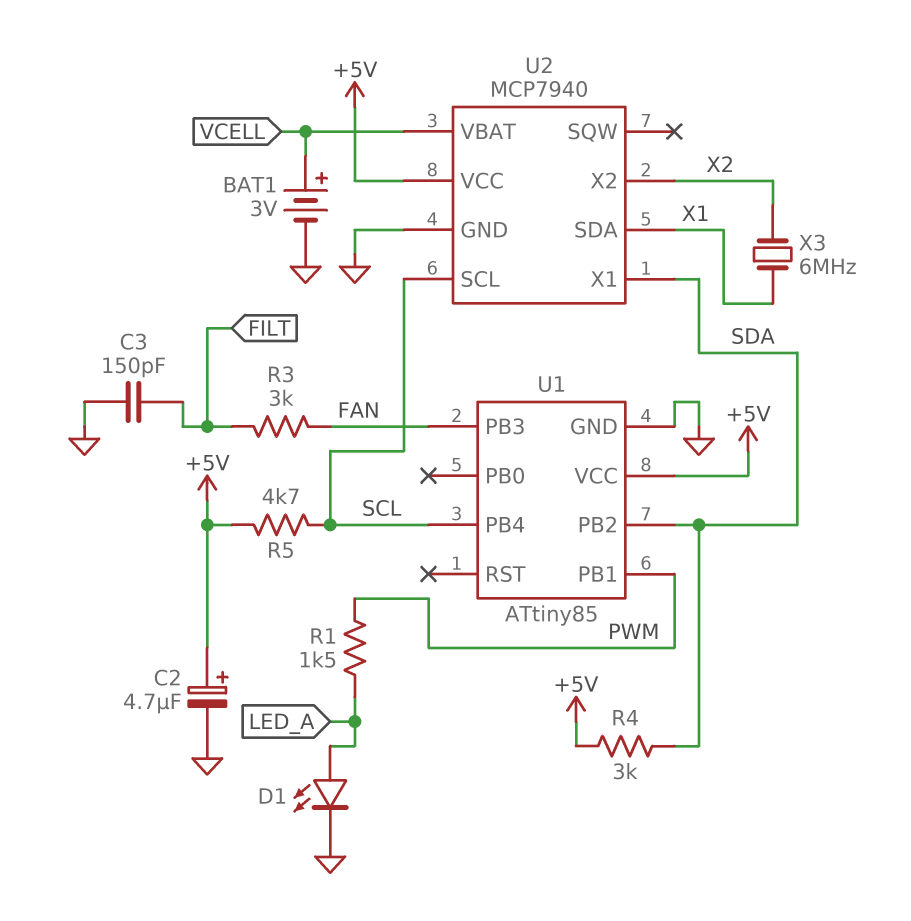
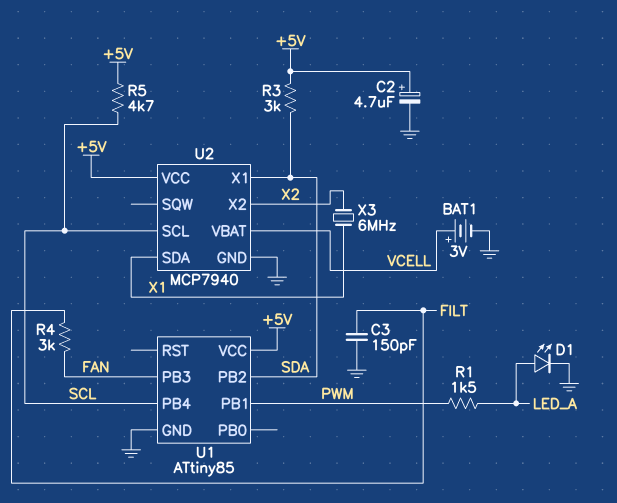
R3: 3k (FAN, FILT) -> 3k (+5V, SDA)
R4: 3k (+5V, SDA) -> 3k (FAN, FILT)

